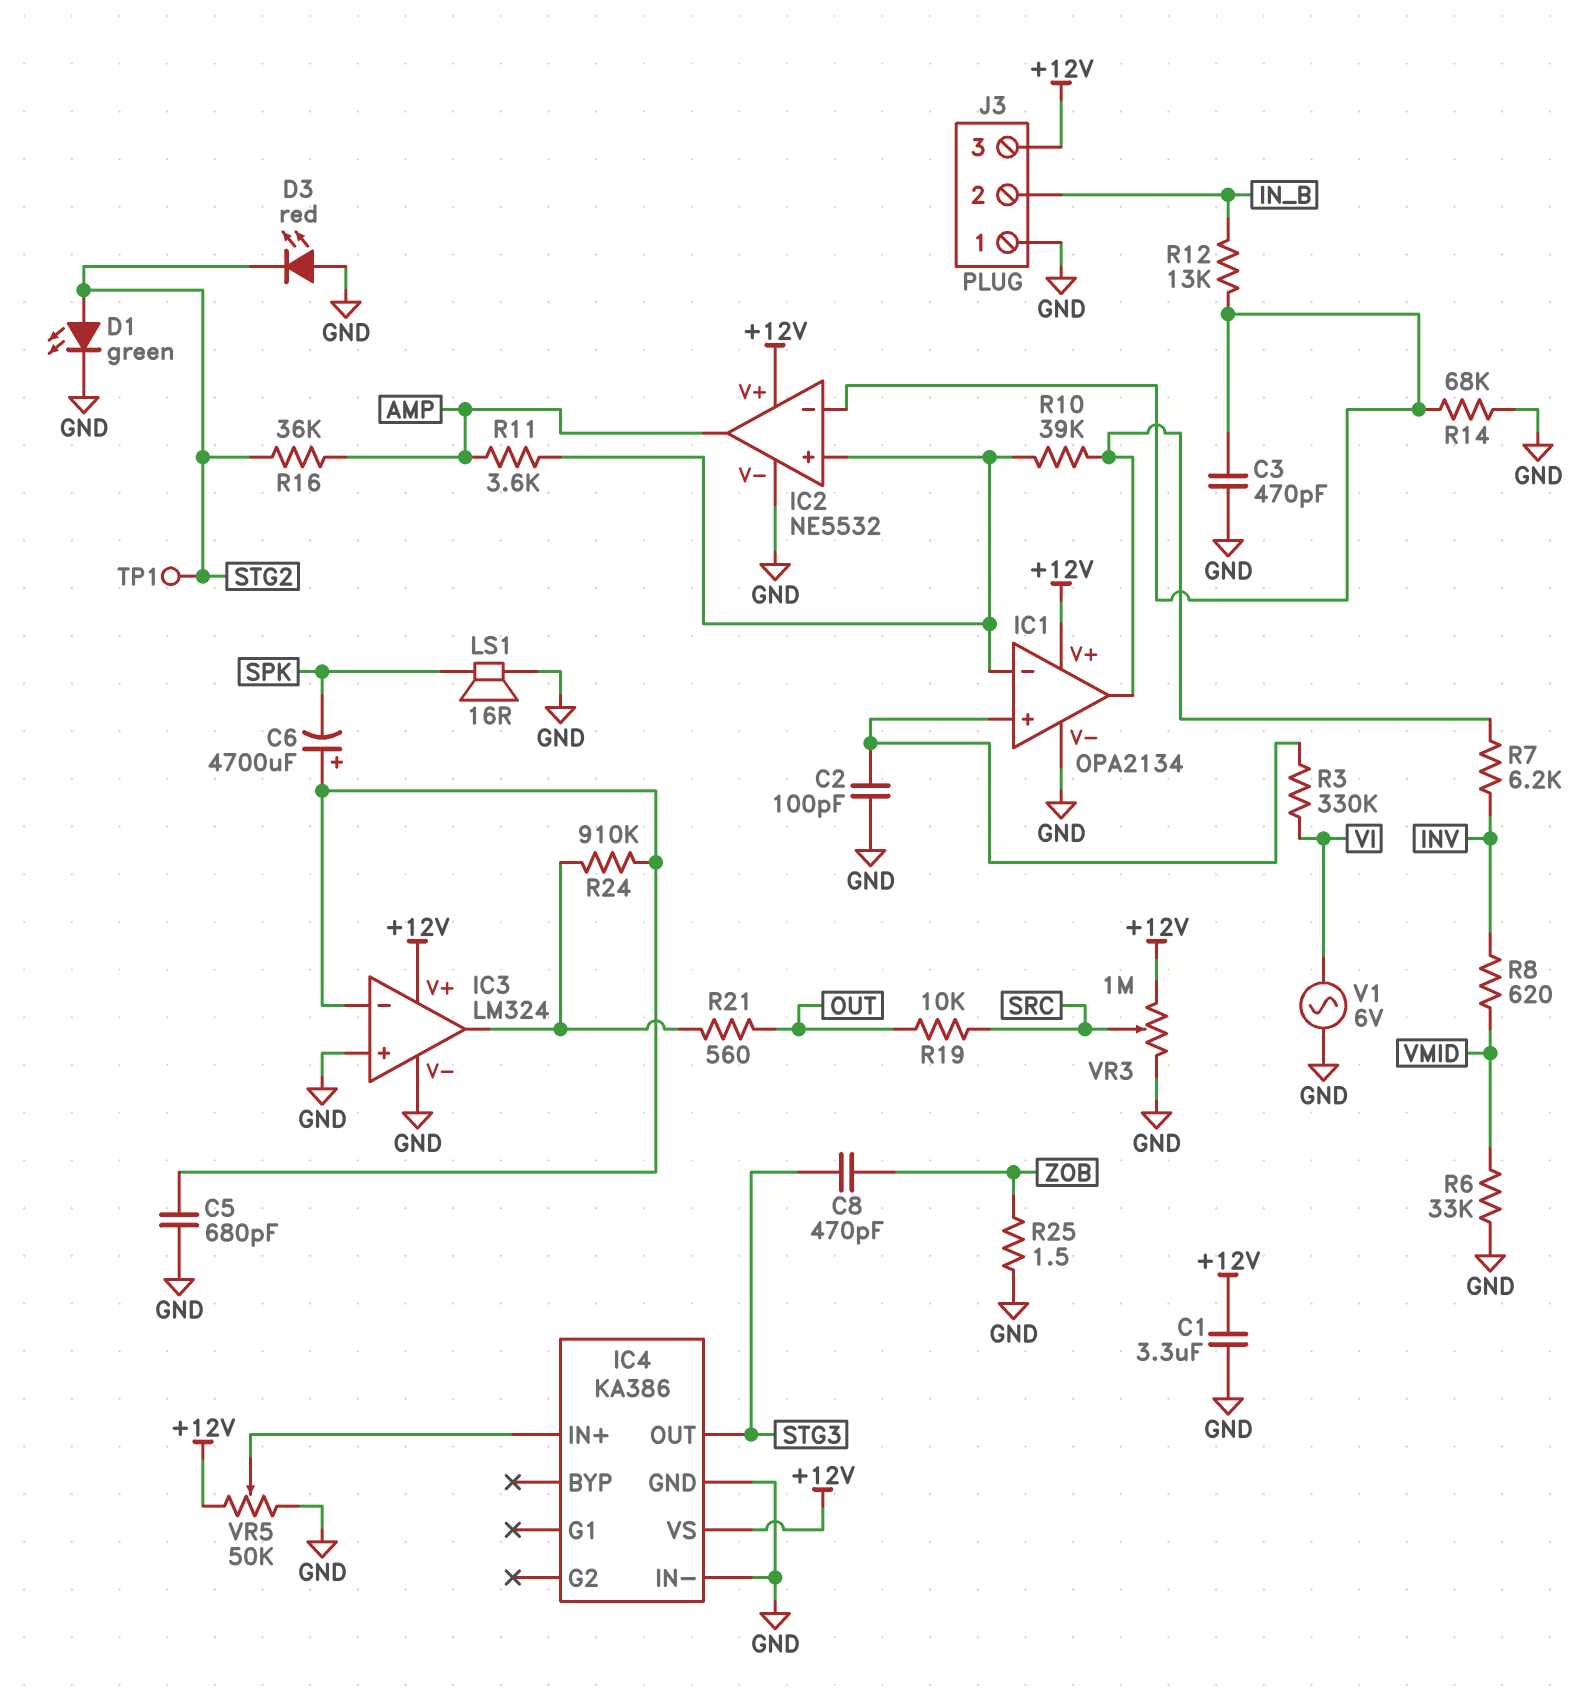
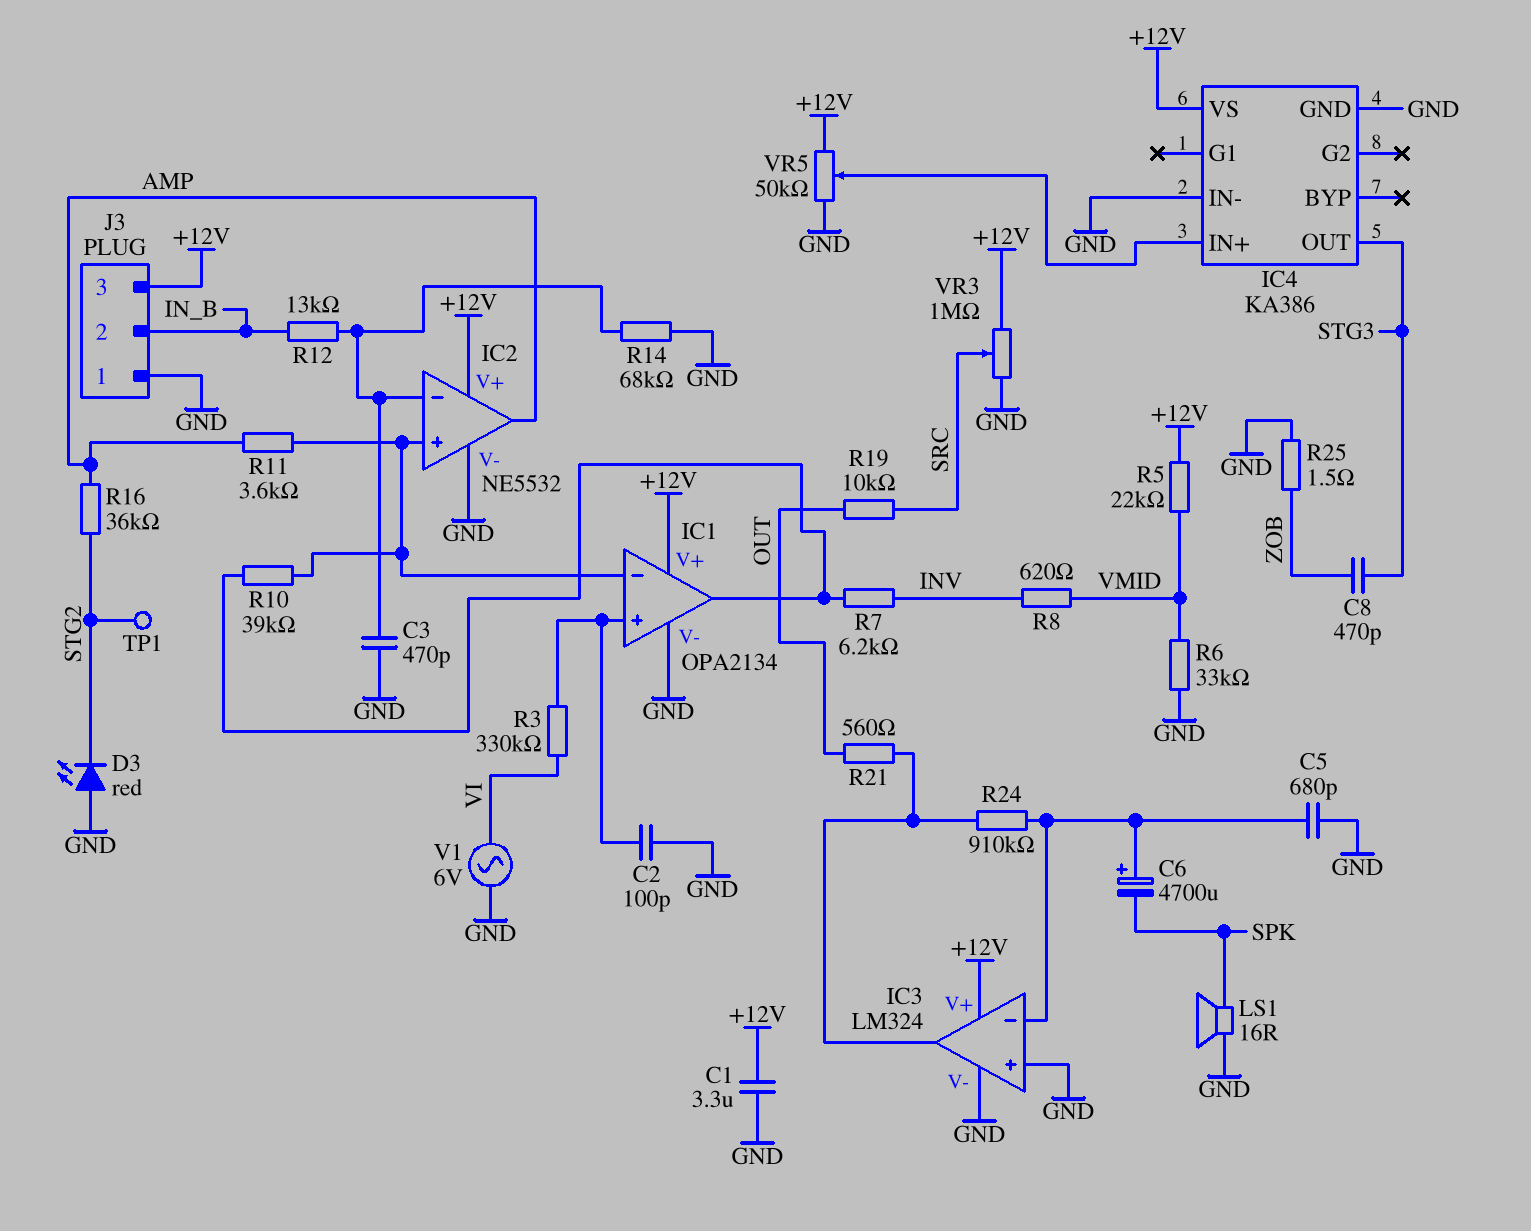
D1: LED green (A STG2, K GND) -> none
R5: none -> 22k (+12V, VMID)

